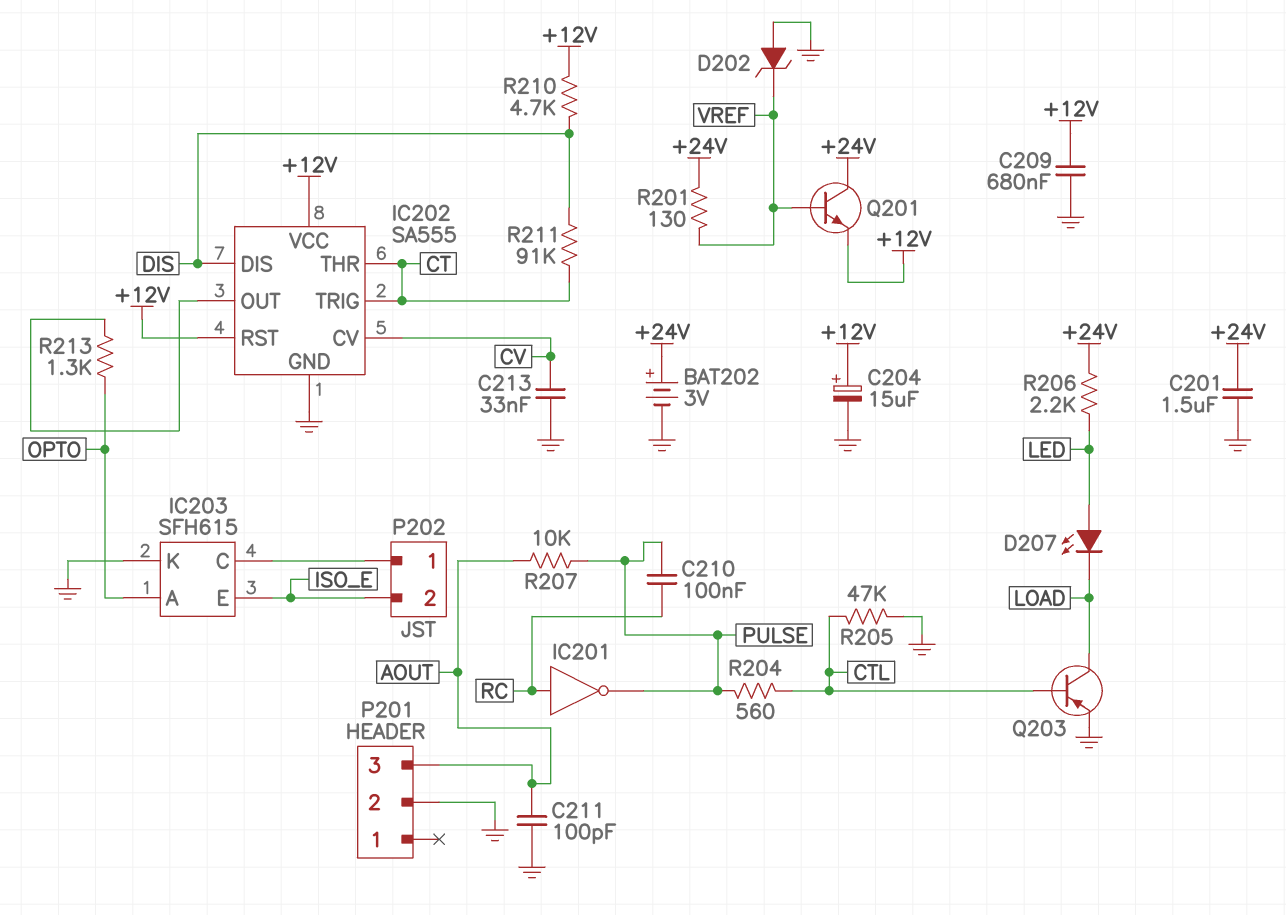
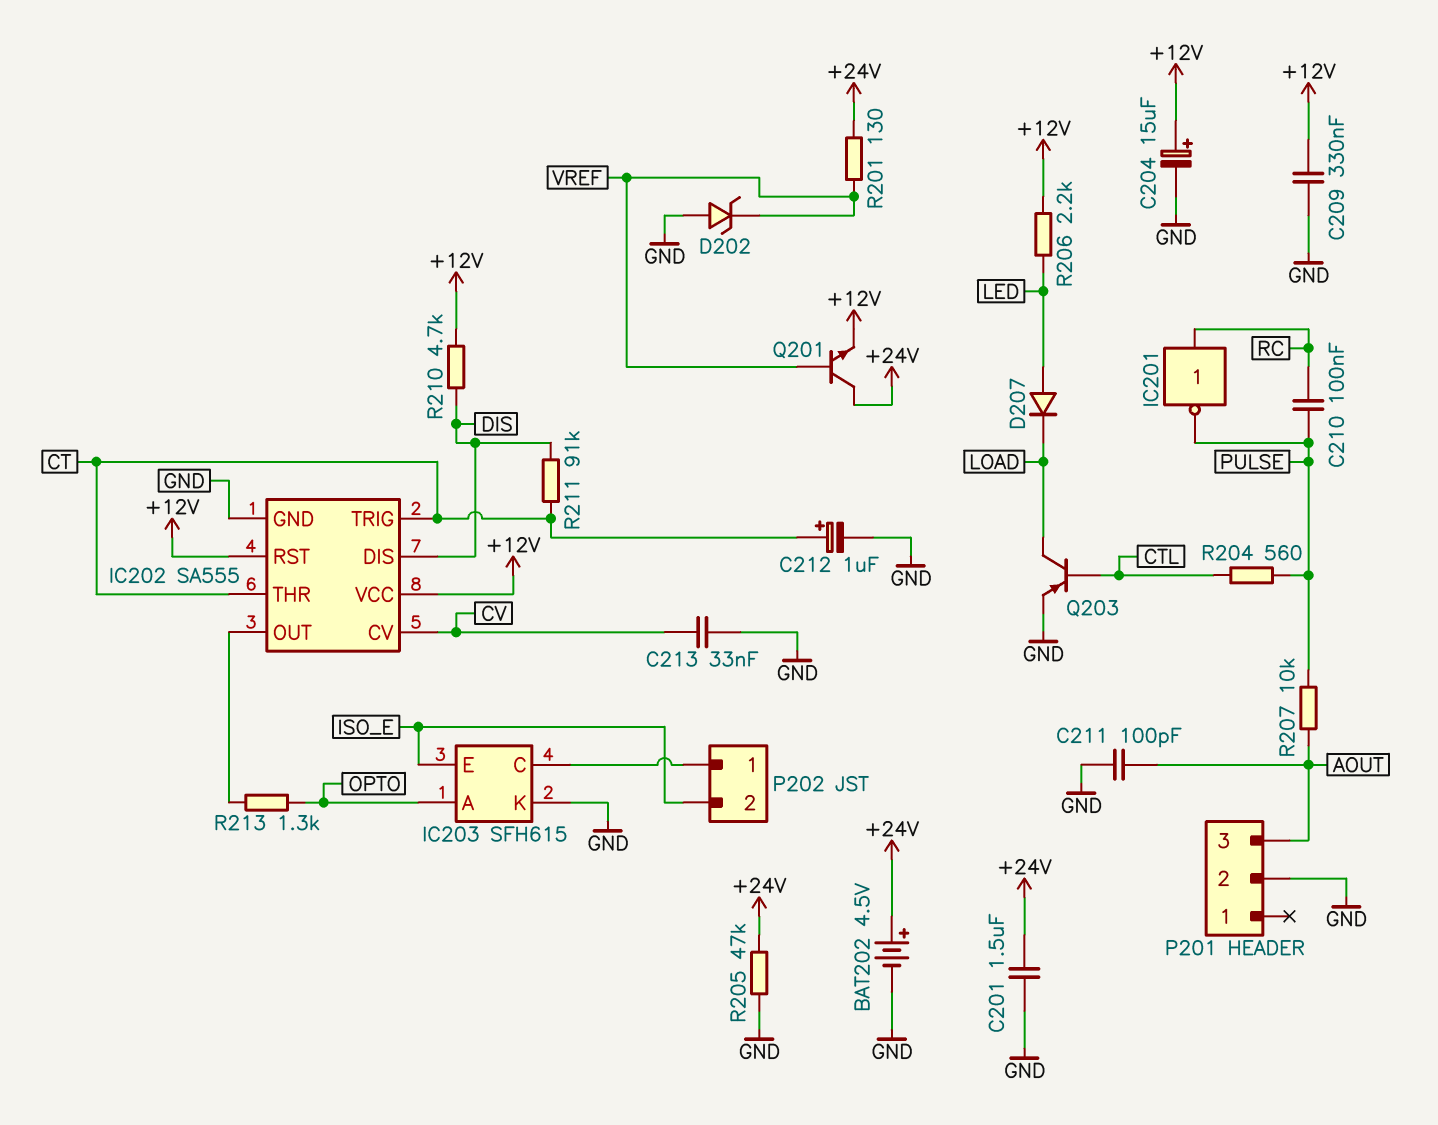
BAT202: 3V (plus +24V, minus GND) -> 4.5V (plus +24V, minus GND)
C209: 680nF (+12V, GND) -> 330nF (+12V, GND)
C212: none -> 1uF (plus CT, minus GND)
D207: LED (A LED, K LOAD) -> diode (A LED, K LOAD)
R205: 47k (CTL, GND) -> 47k (+24V, GND)
R206: 2.2k (+24V, LED) -> 2.2k (+12V, LED)

